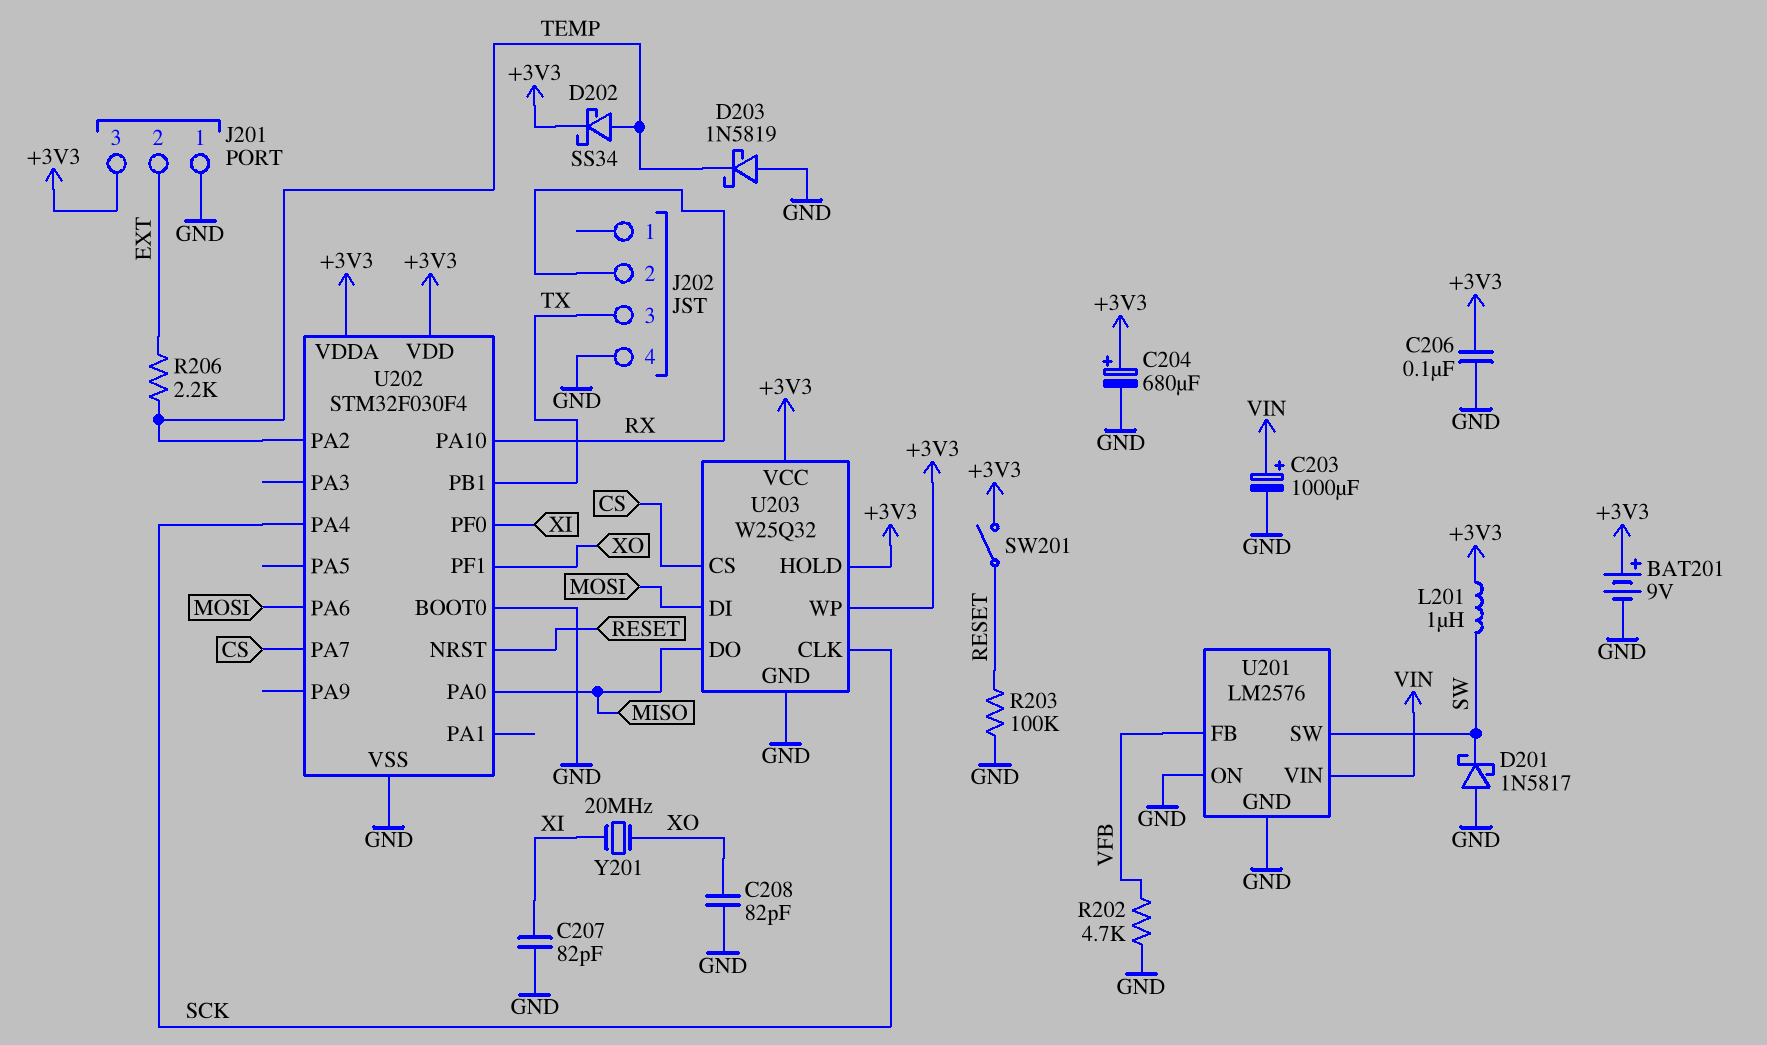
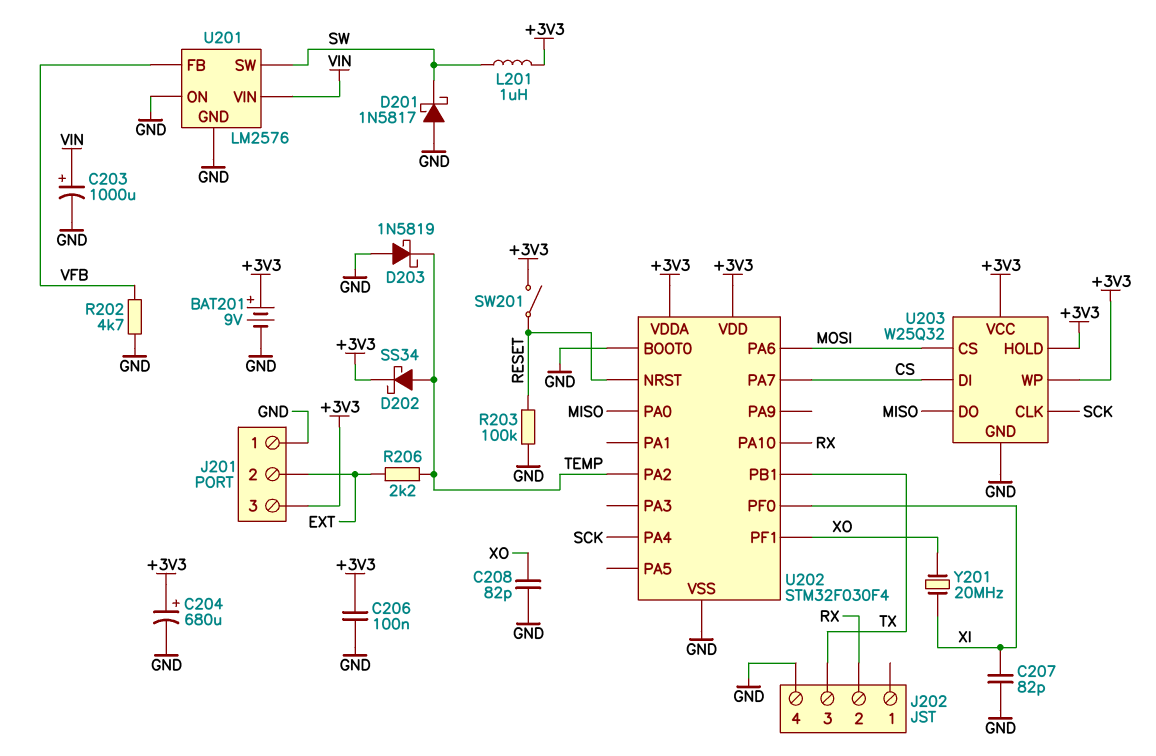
U203 pin CS: CS -> MOSI
U203 pin DI: MOSI -> CS

